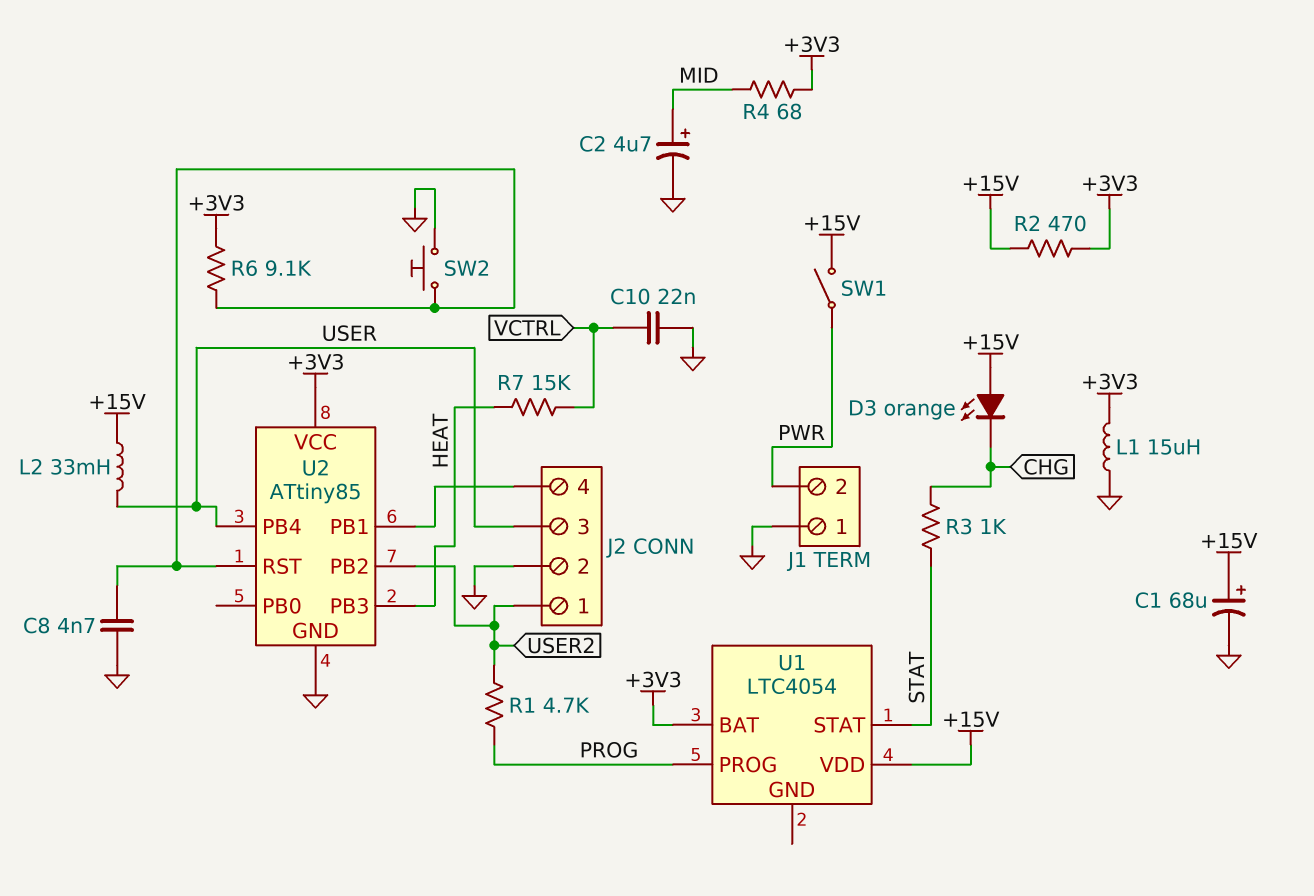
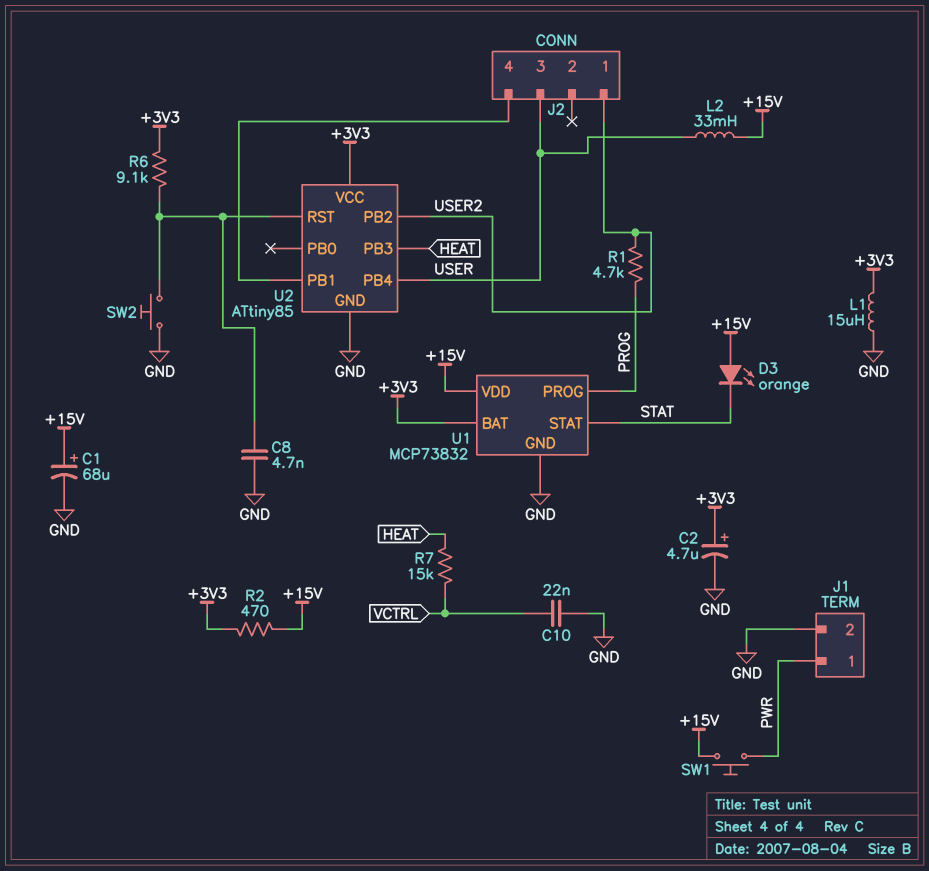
C2: 4.7uF (plus MID, minus GND) -> 4.7uF (plus +3V3, minus GND)
D3: LED orange (A +15V, K CHG) -> LED orange (A +15V, K STAT)
J1 pin 1: GND -> PWR
J1 pin 2: PWR -> GND
J2 pin 2: GND -> none
R3: 1k (CHG, STAT) -> none
R4: 68 (+3V3, MID) -> none
SW1: switch (+15V, PWR) -> button (+15V, PWR)
U1: LTC4054 -> MCP73832
U1 pin GND: none -> GND

